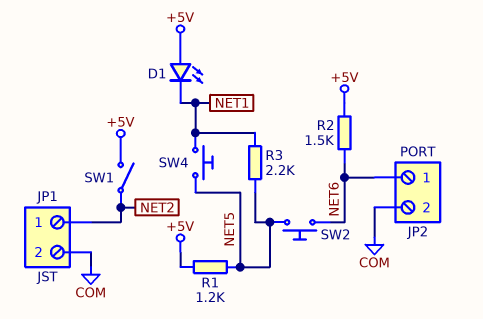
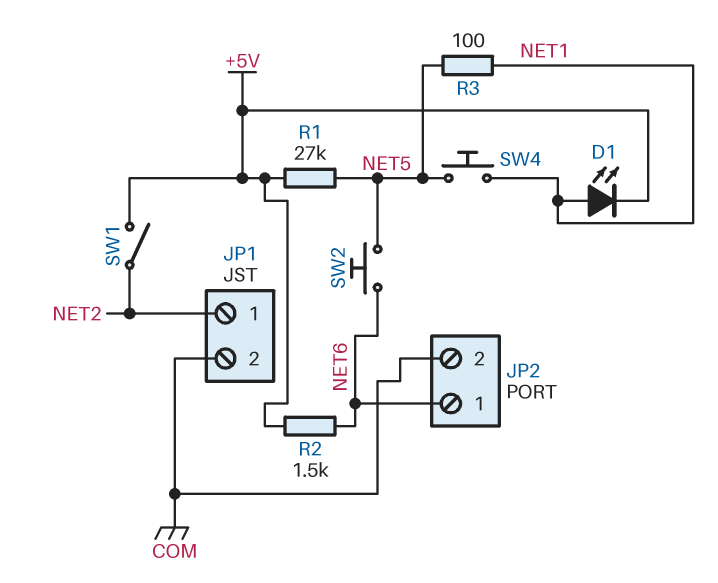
D1: LED (A +5V, K NET1) -> LED (A NET1, K +5V)
R1: 1.2k (+5V, NET5) -> 27k (+5V, NET5)
R3: 2.2k (NET1, NET5) -> 100 (NET1, NET5)

